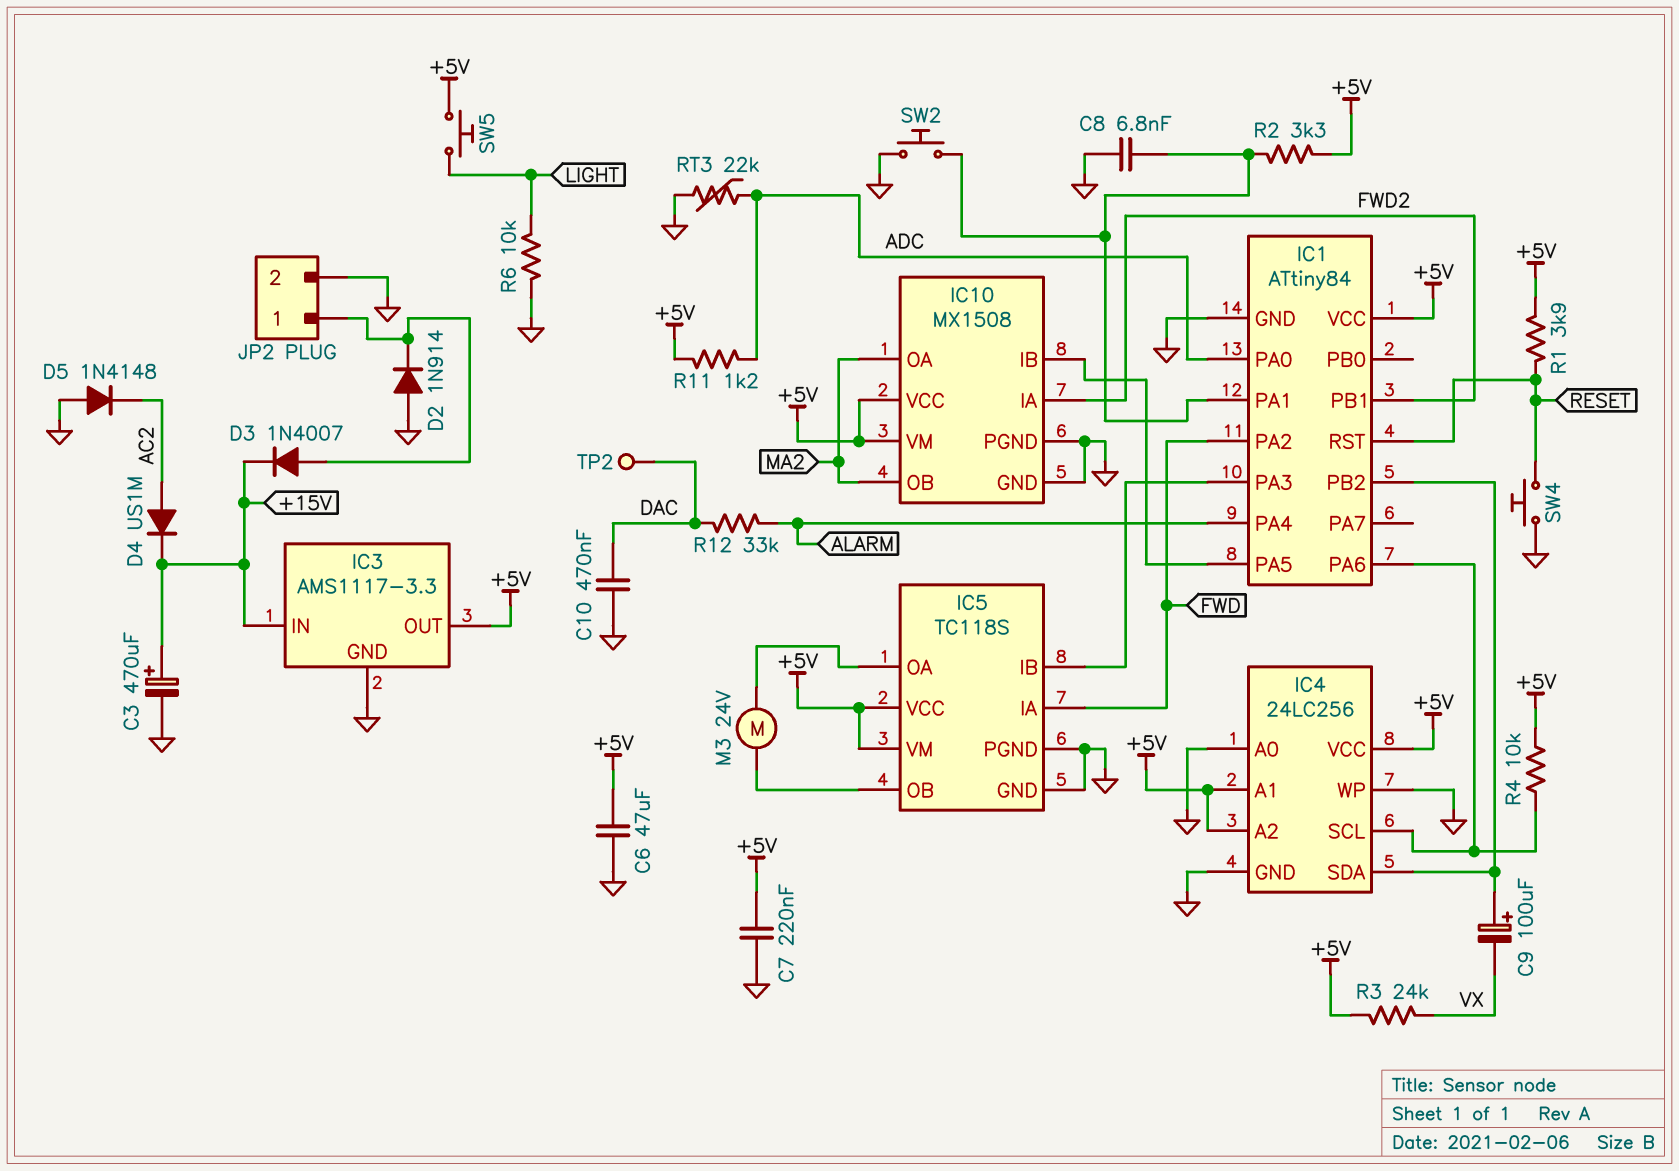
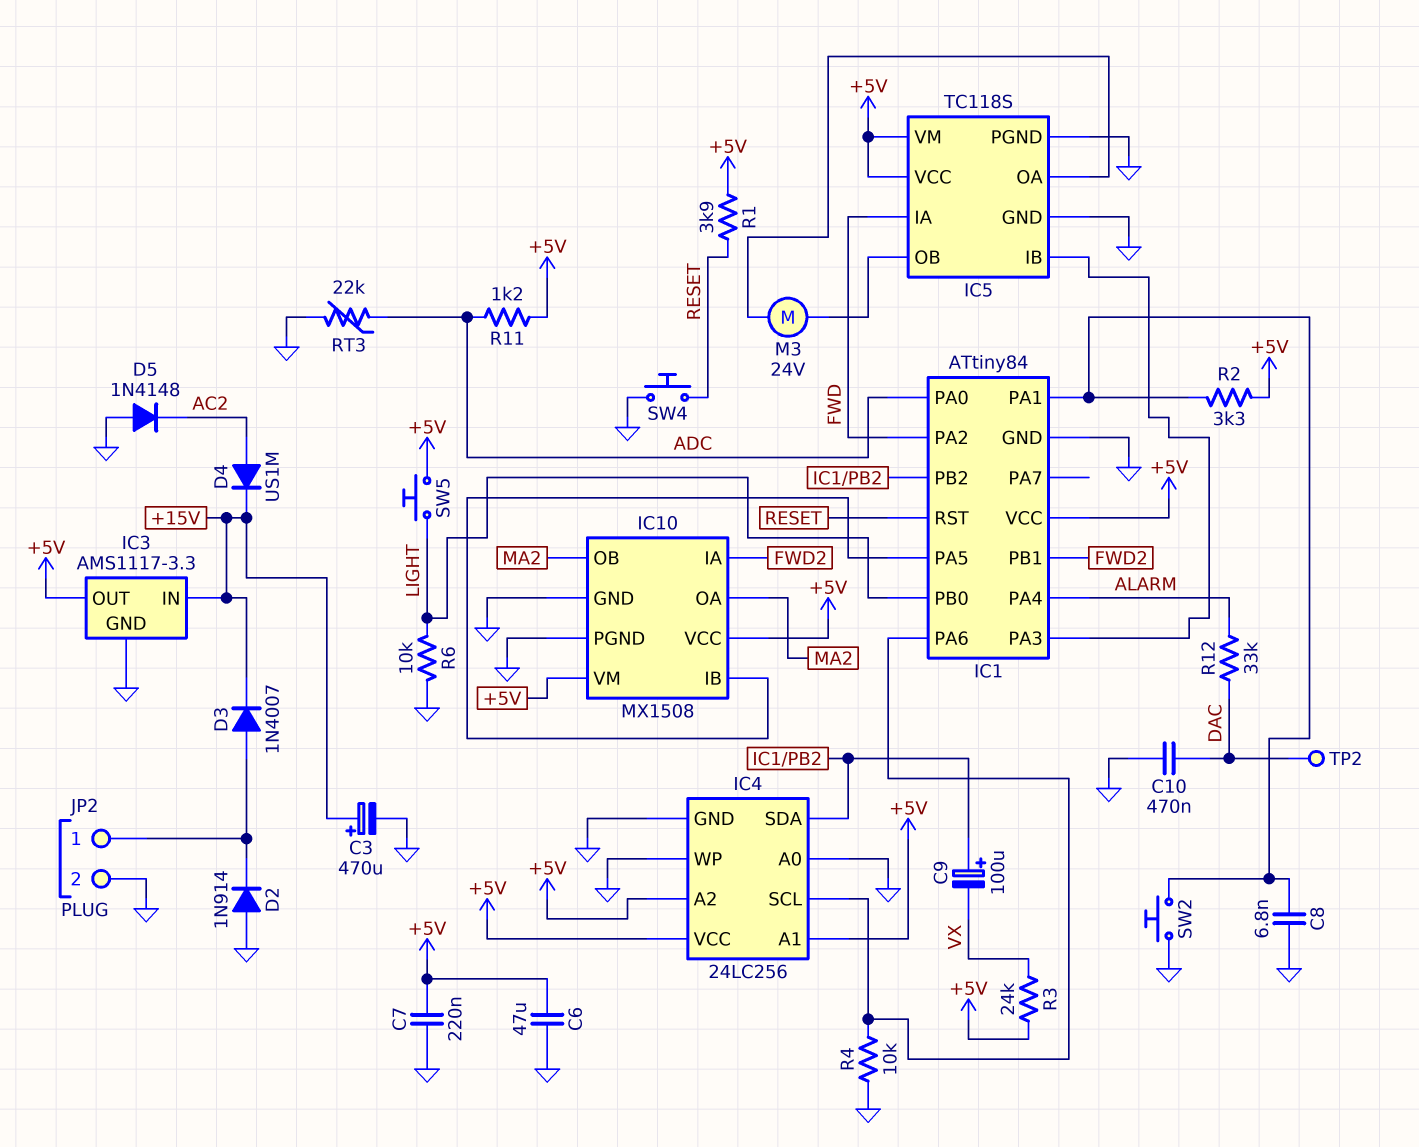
IC1 pin PB0: none -> LIGHT
R4: 10k (+5V, IC1/PA6) -> 10k (GND, IC1/PA6)

